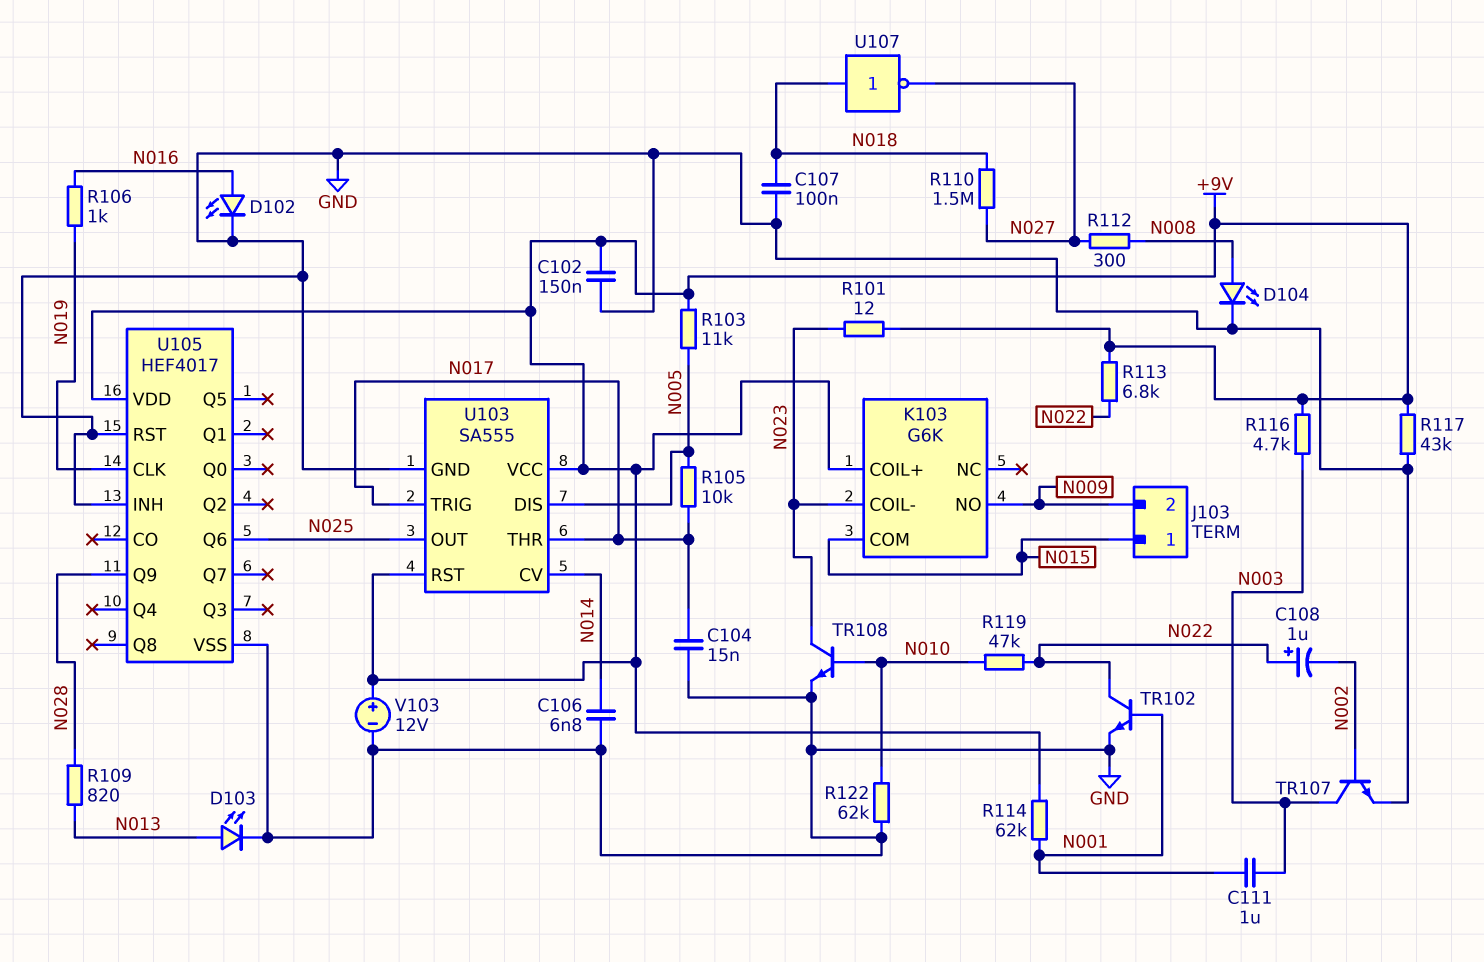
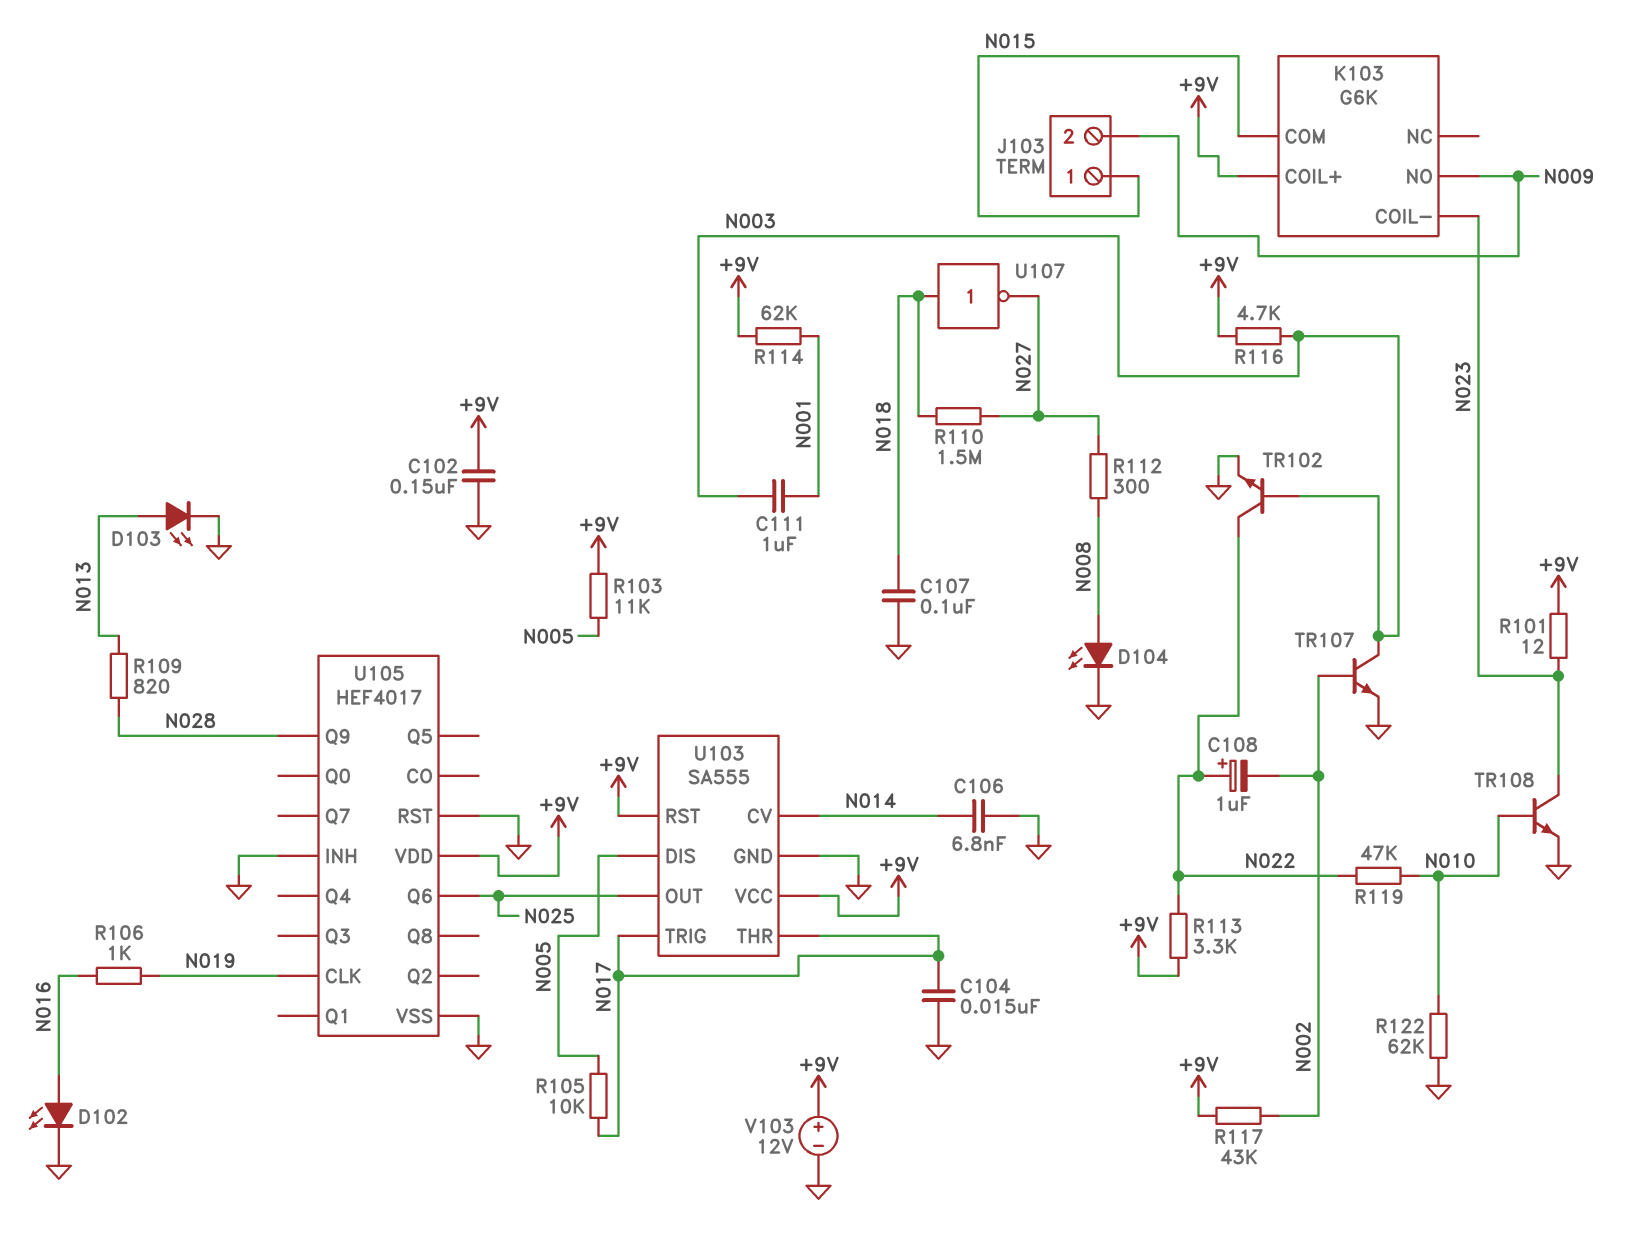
R113: 6.8k (+9V, N022) -> 3.3k (+9V, N022)
R117: 43k (+9V, GND) -> 43k (+9V, N002)
TR102: NPN (B N001, C N022, E GND) -> NPN (B N003, C N022, E GND)

